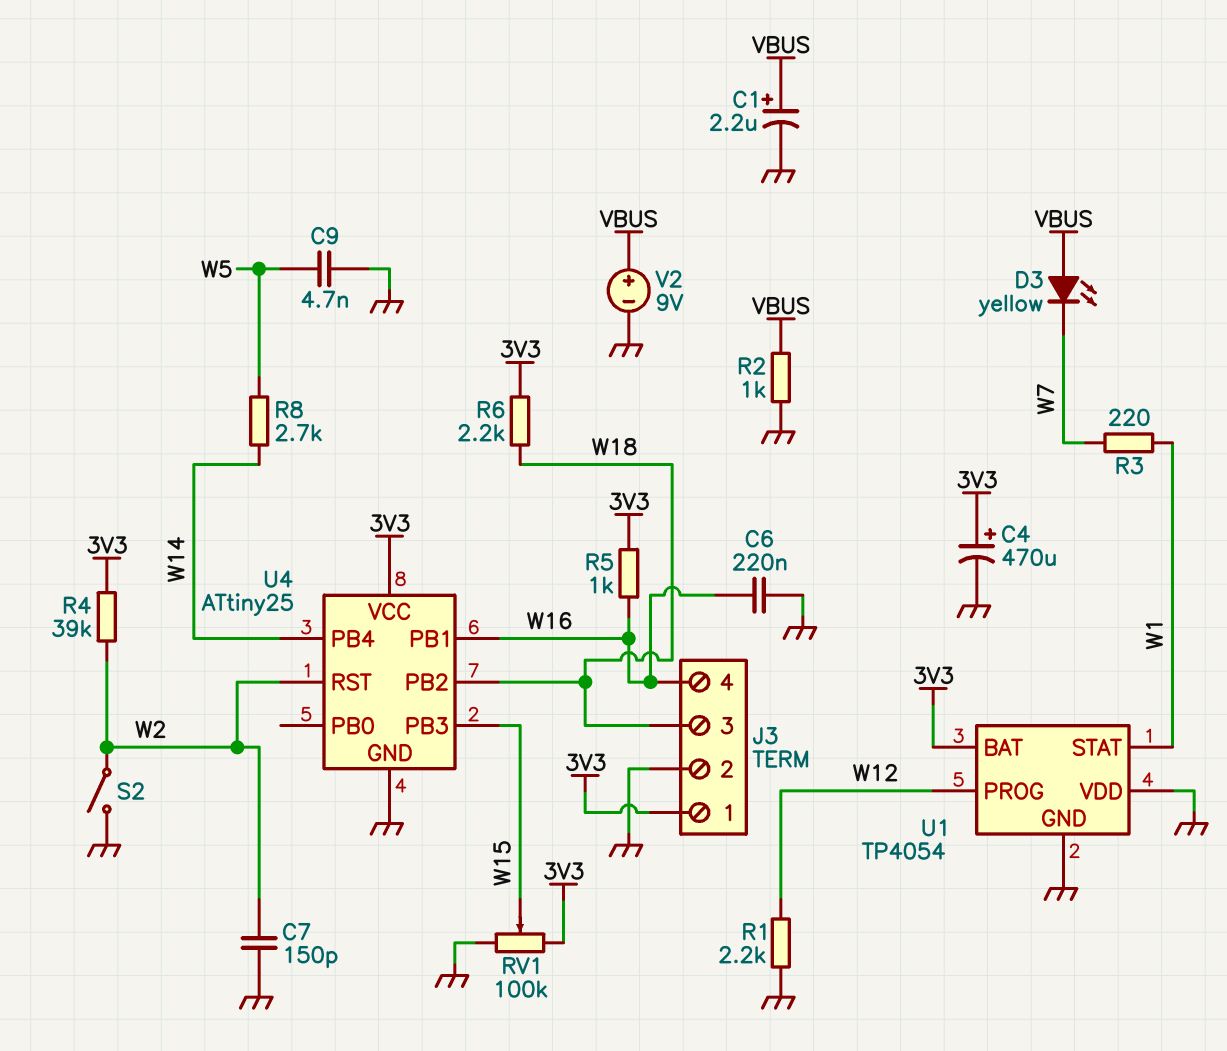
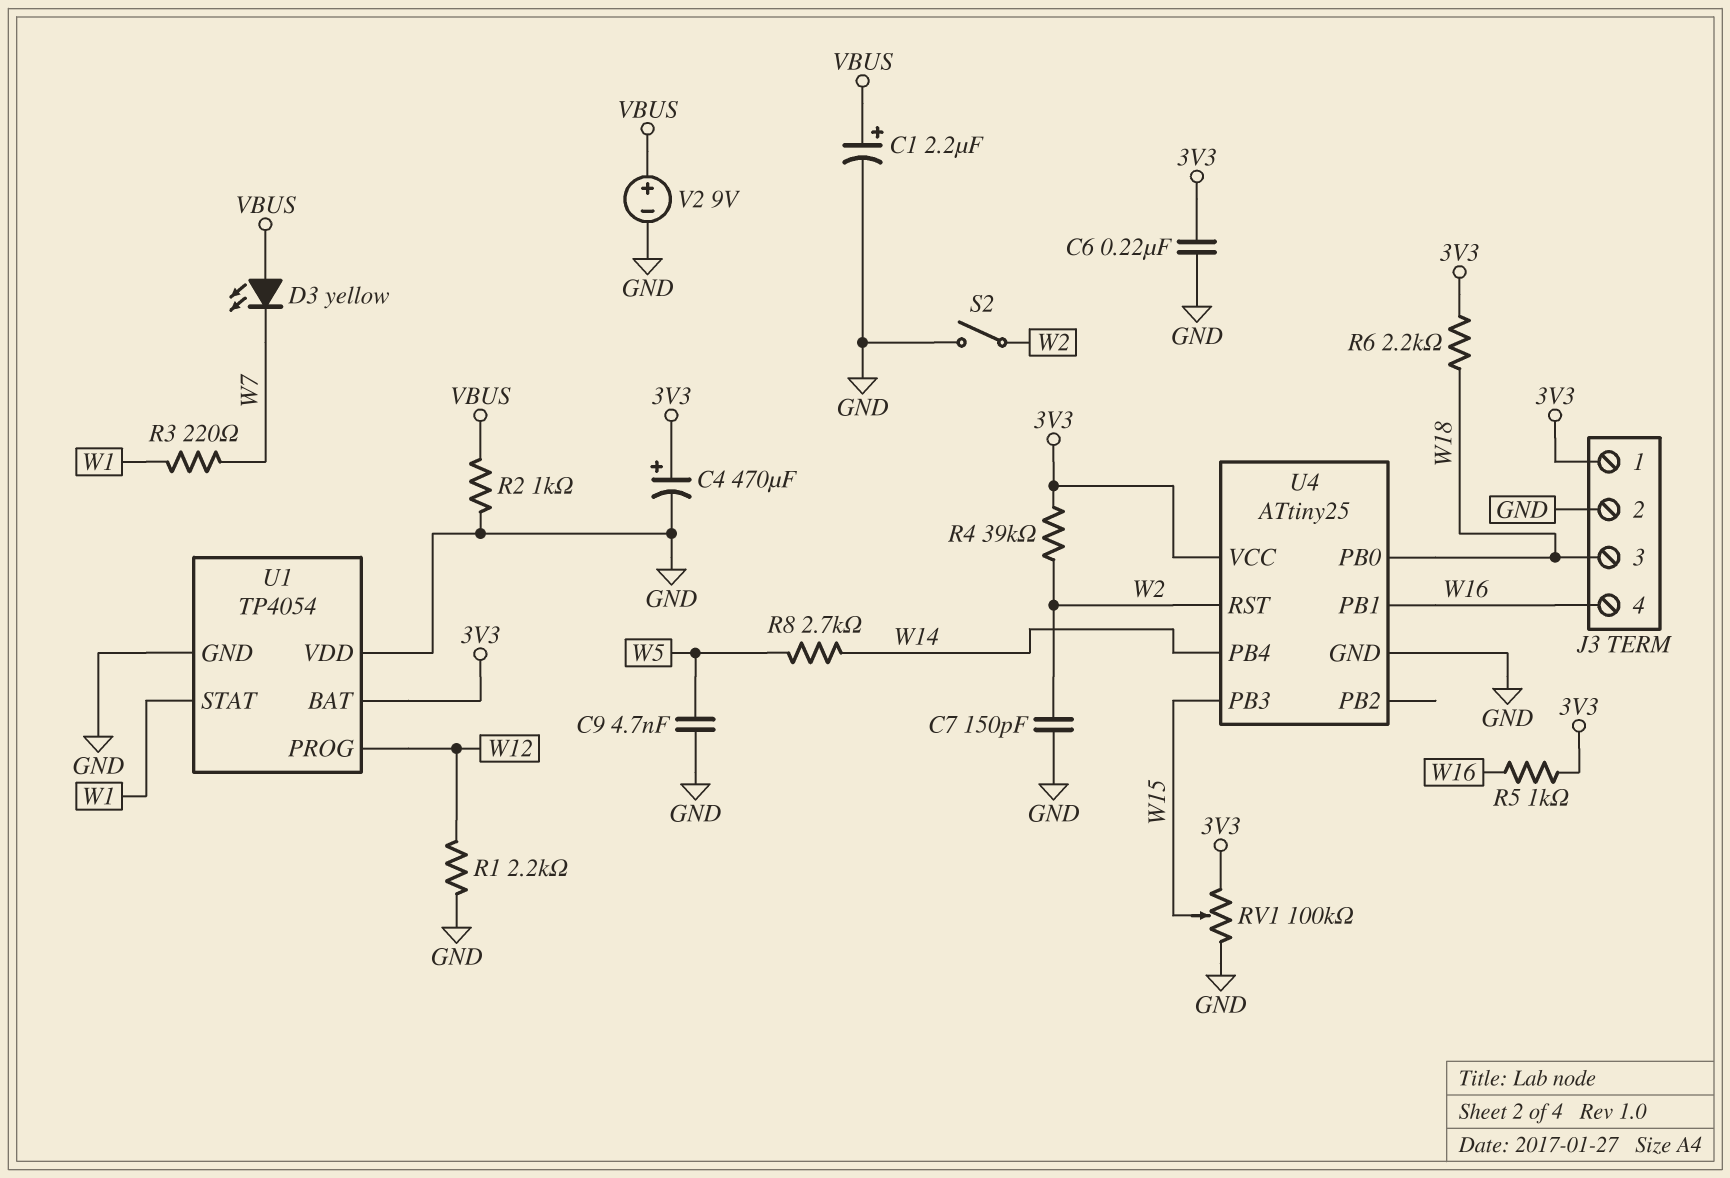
C6: 220nF (GND, W16) -> 220nF (3V3, GND)
U4 pin PB0: none -> W18
U4 pin PB2: W18 -> none

